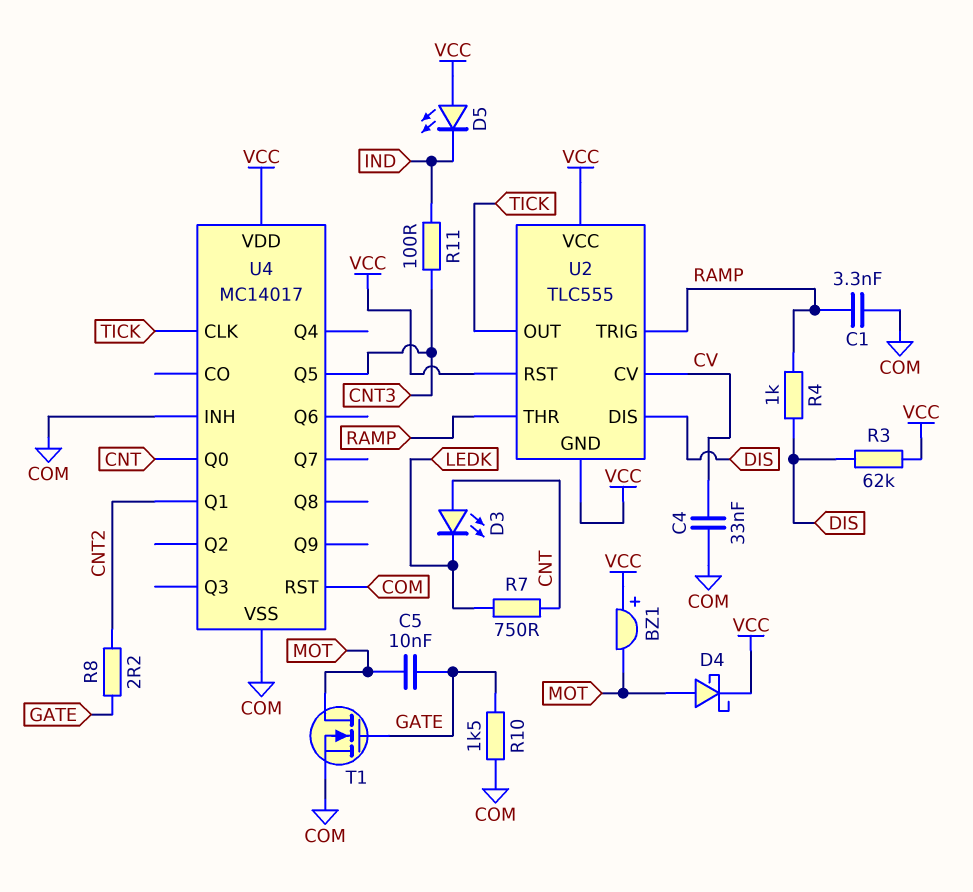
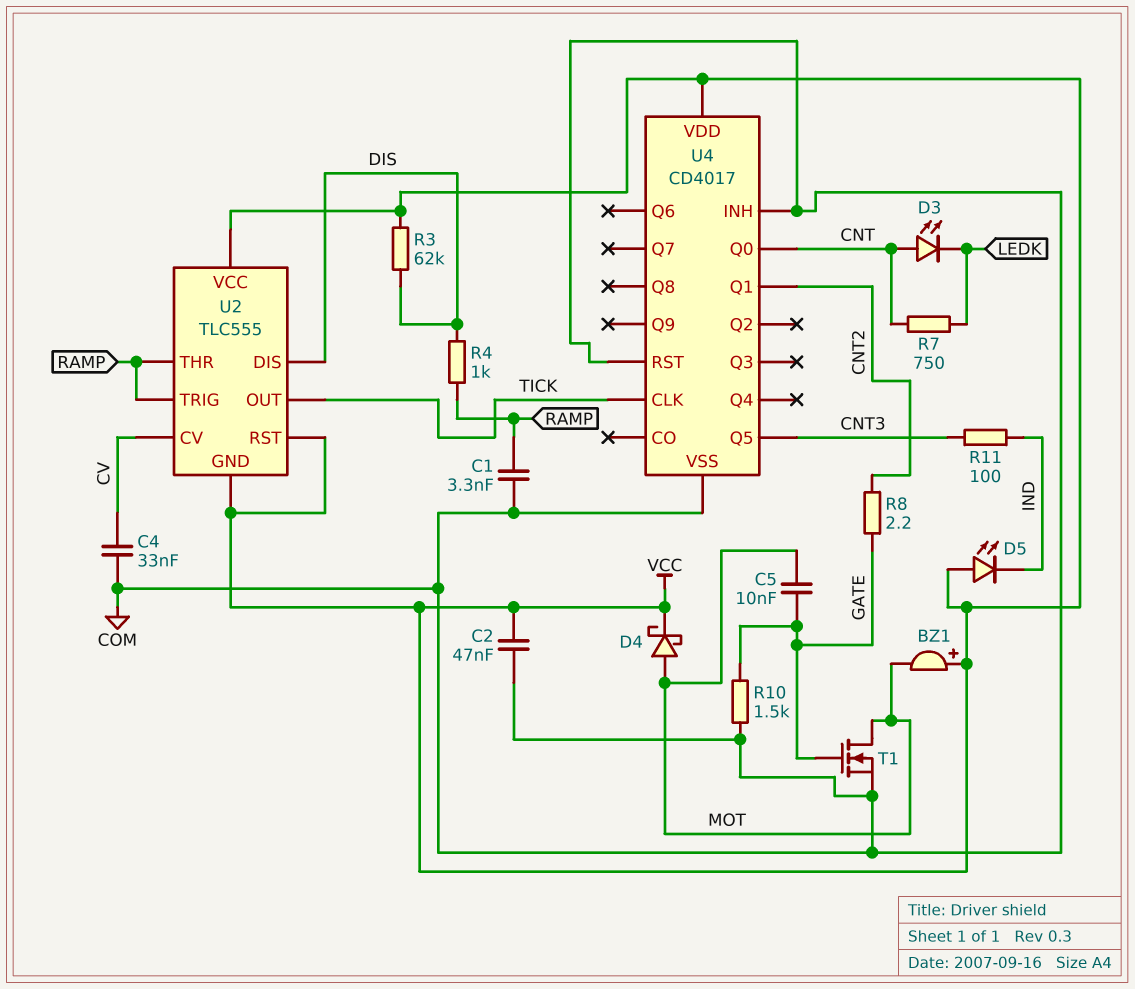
C2: none -> 47nF (COM, VCC)
U4: MC14017 -> CD4017

